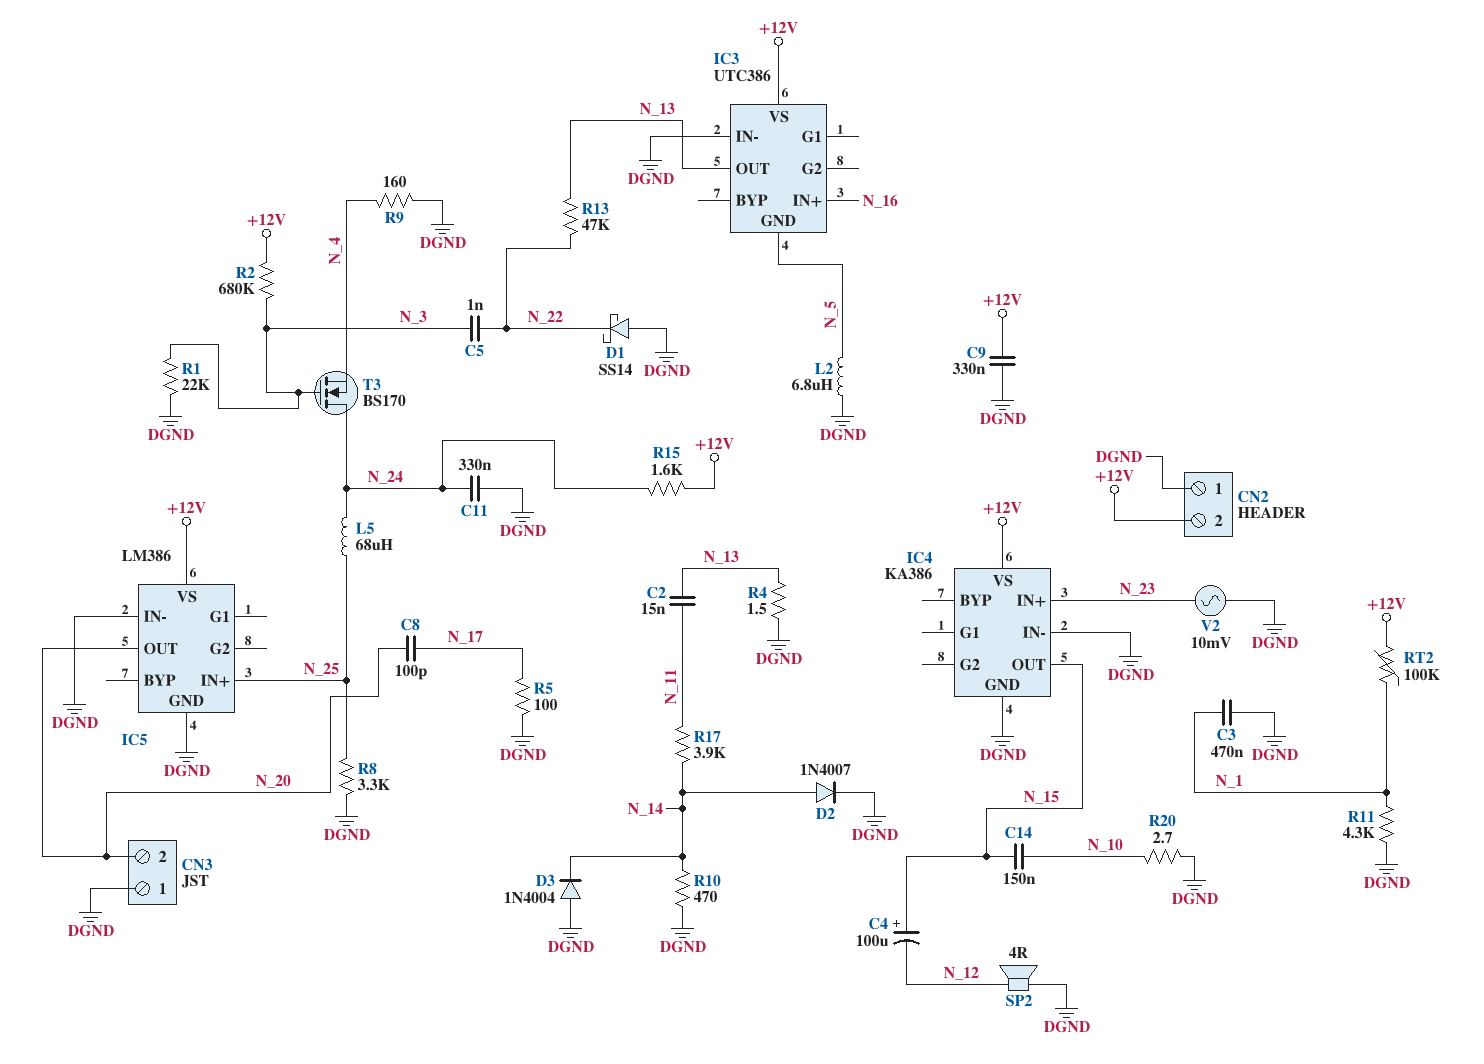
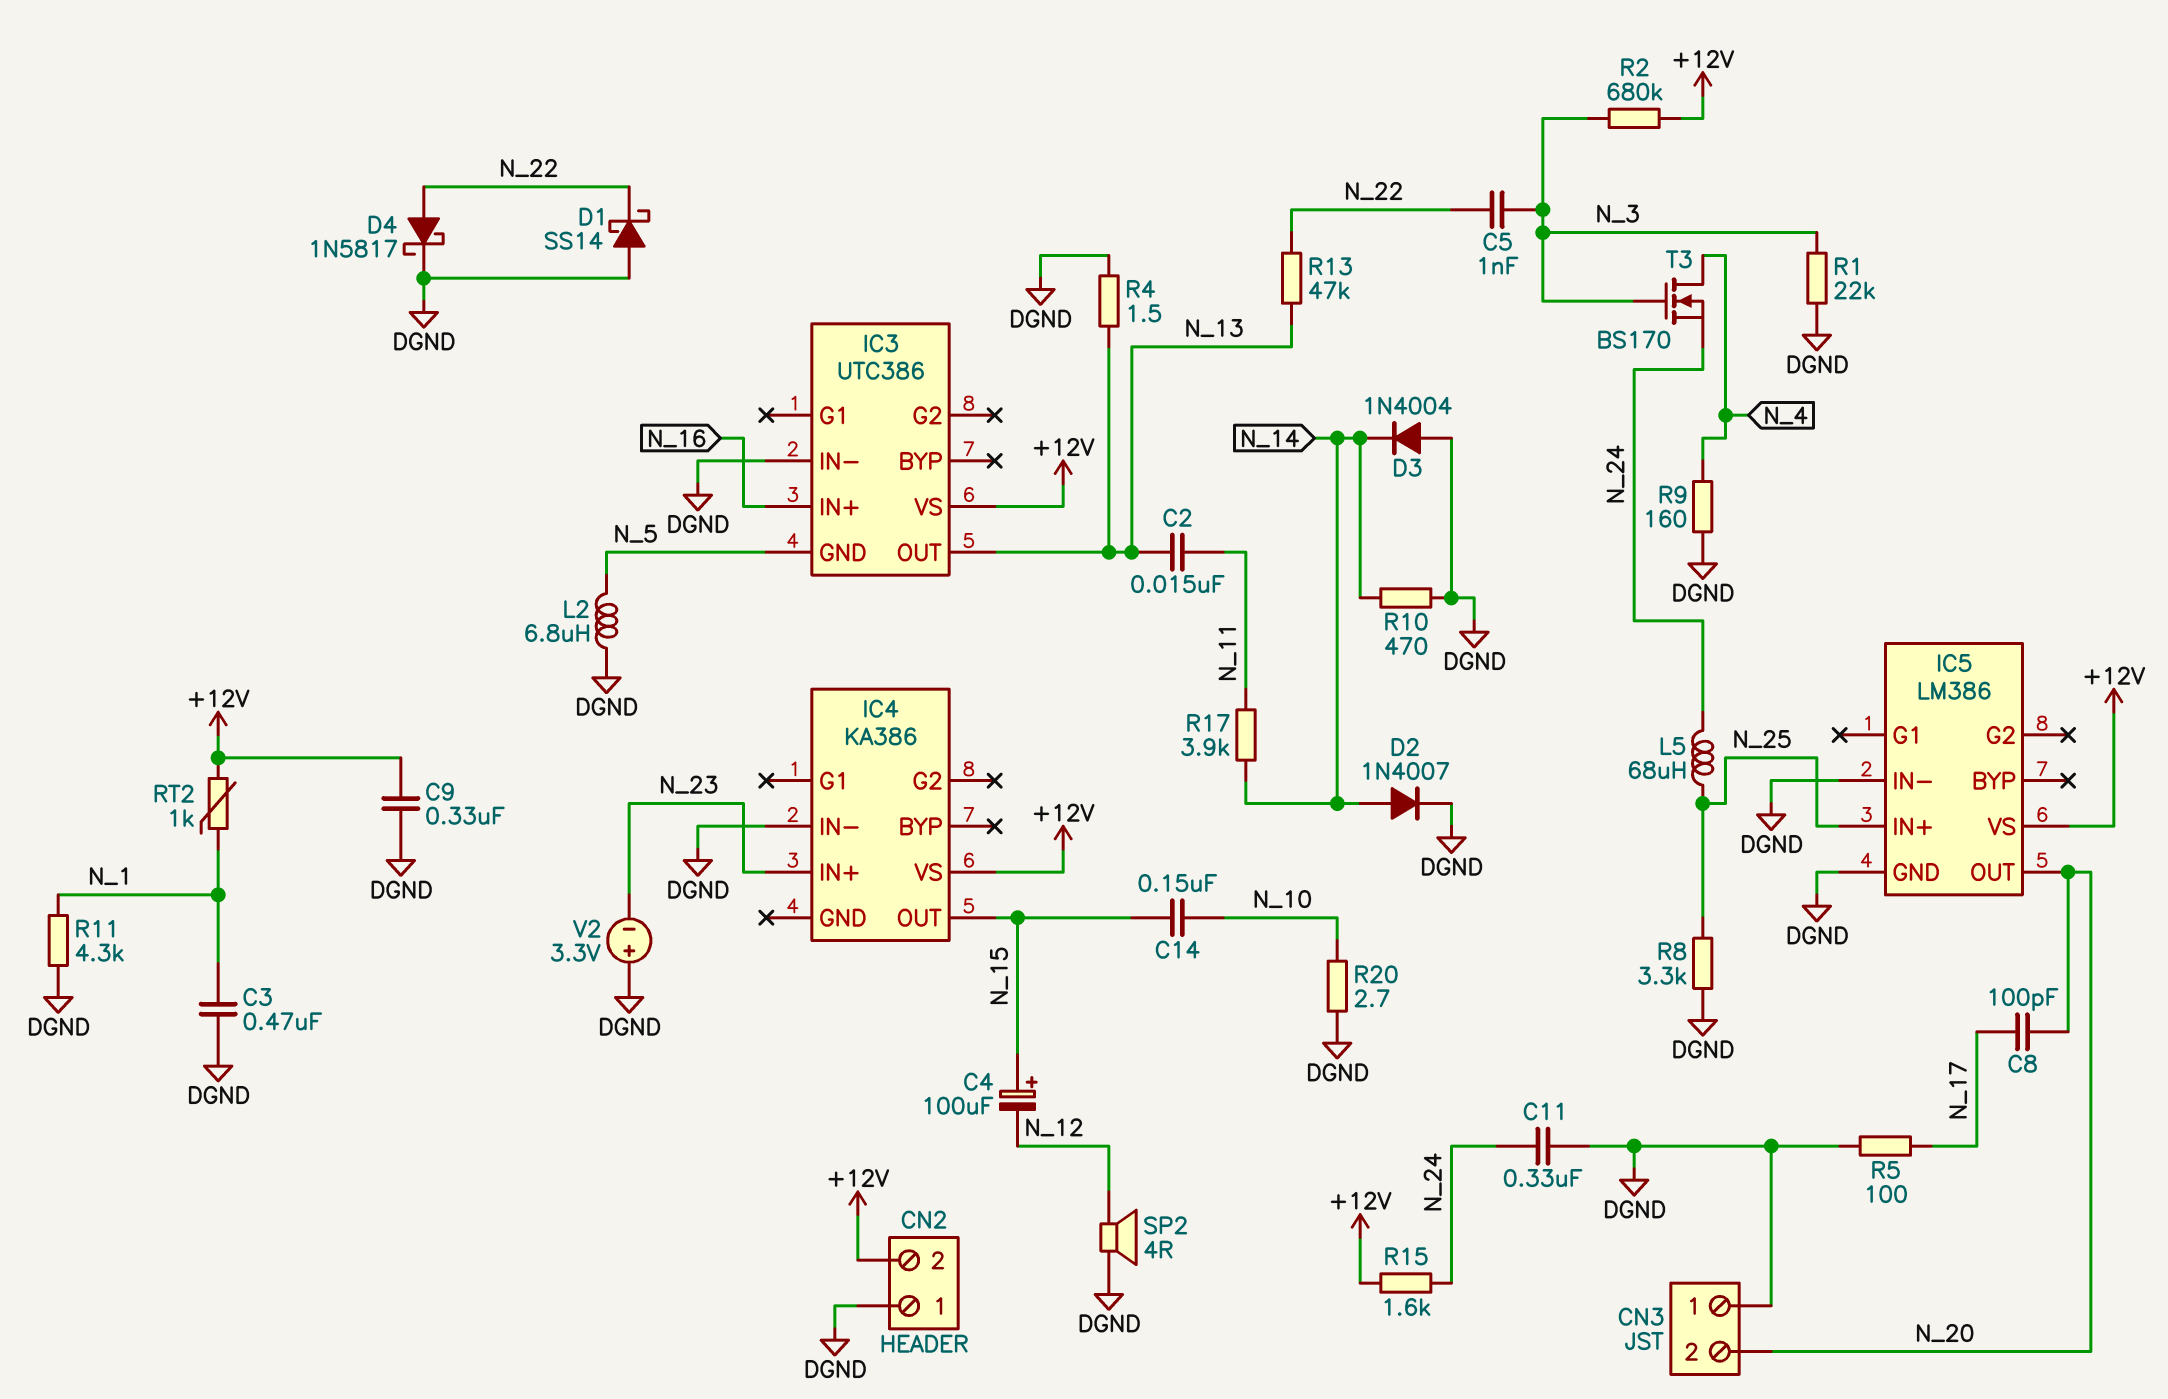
D4: none -> schottky 1N5817 (A N_22, K DGND)
IC4 pin GND: DGND -> none
RT2: 100k (+12V, N_1) -> 1k (+12V, N_1)
T3: NMOS BS170 (G N_3, D N_24, S N_4) -> NMOS BS170 (G N_3, D N_4, S N_24)
V2: AC 10mV (DGND, N_23) -> 3.3V (plus DGND, minus N_23)

